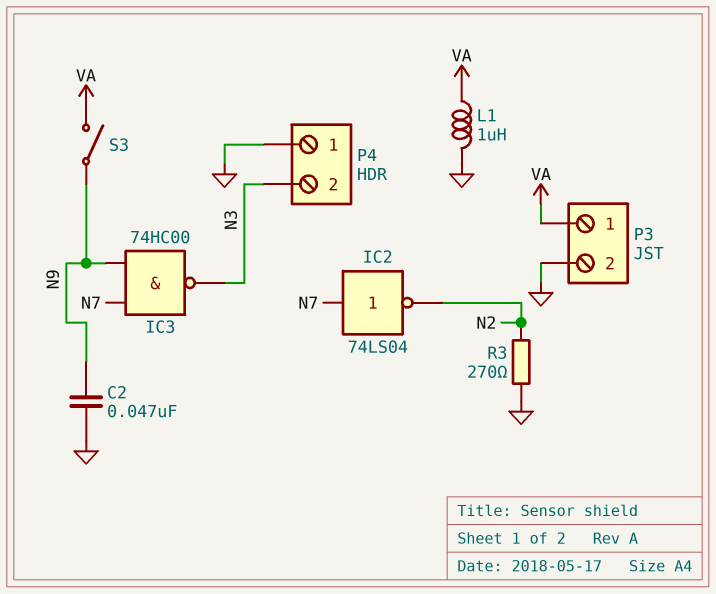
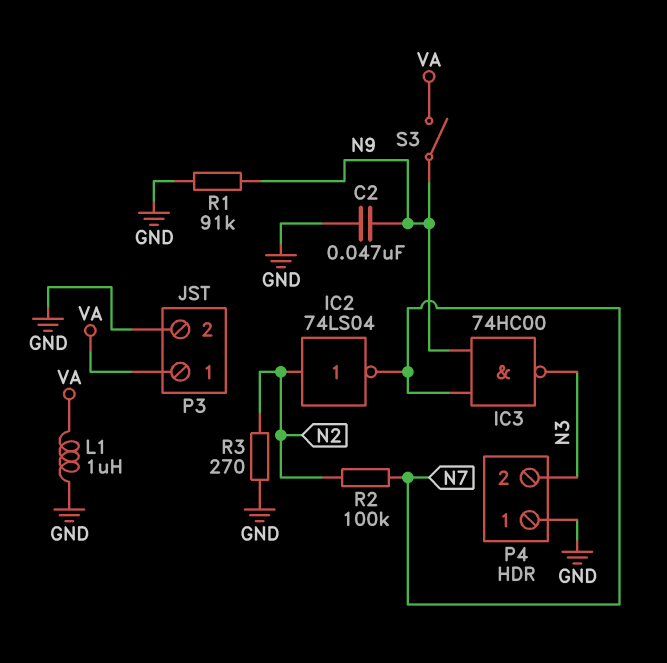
IC2: NOT 74LS04 (in N7, out N2) -> NOT 74LS04 (in N2, out N7)
R1: none -> 91k (GND, N9)
R2: none -> 100k (N2, N7)

